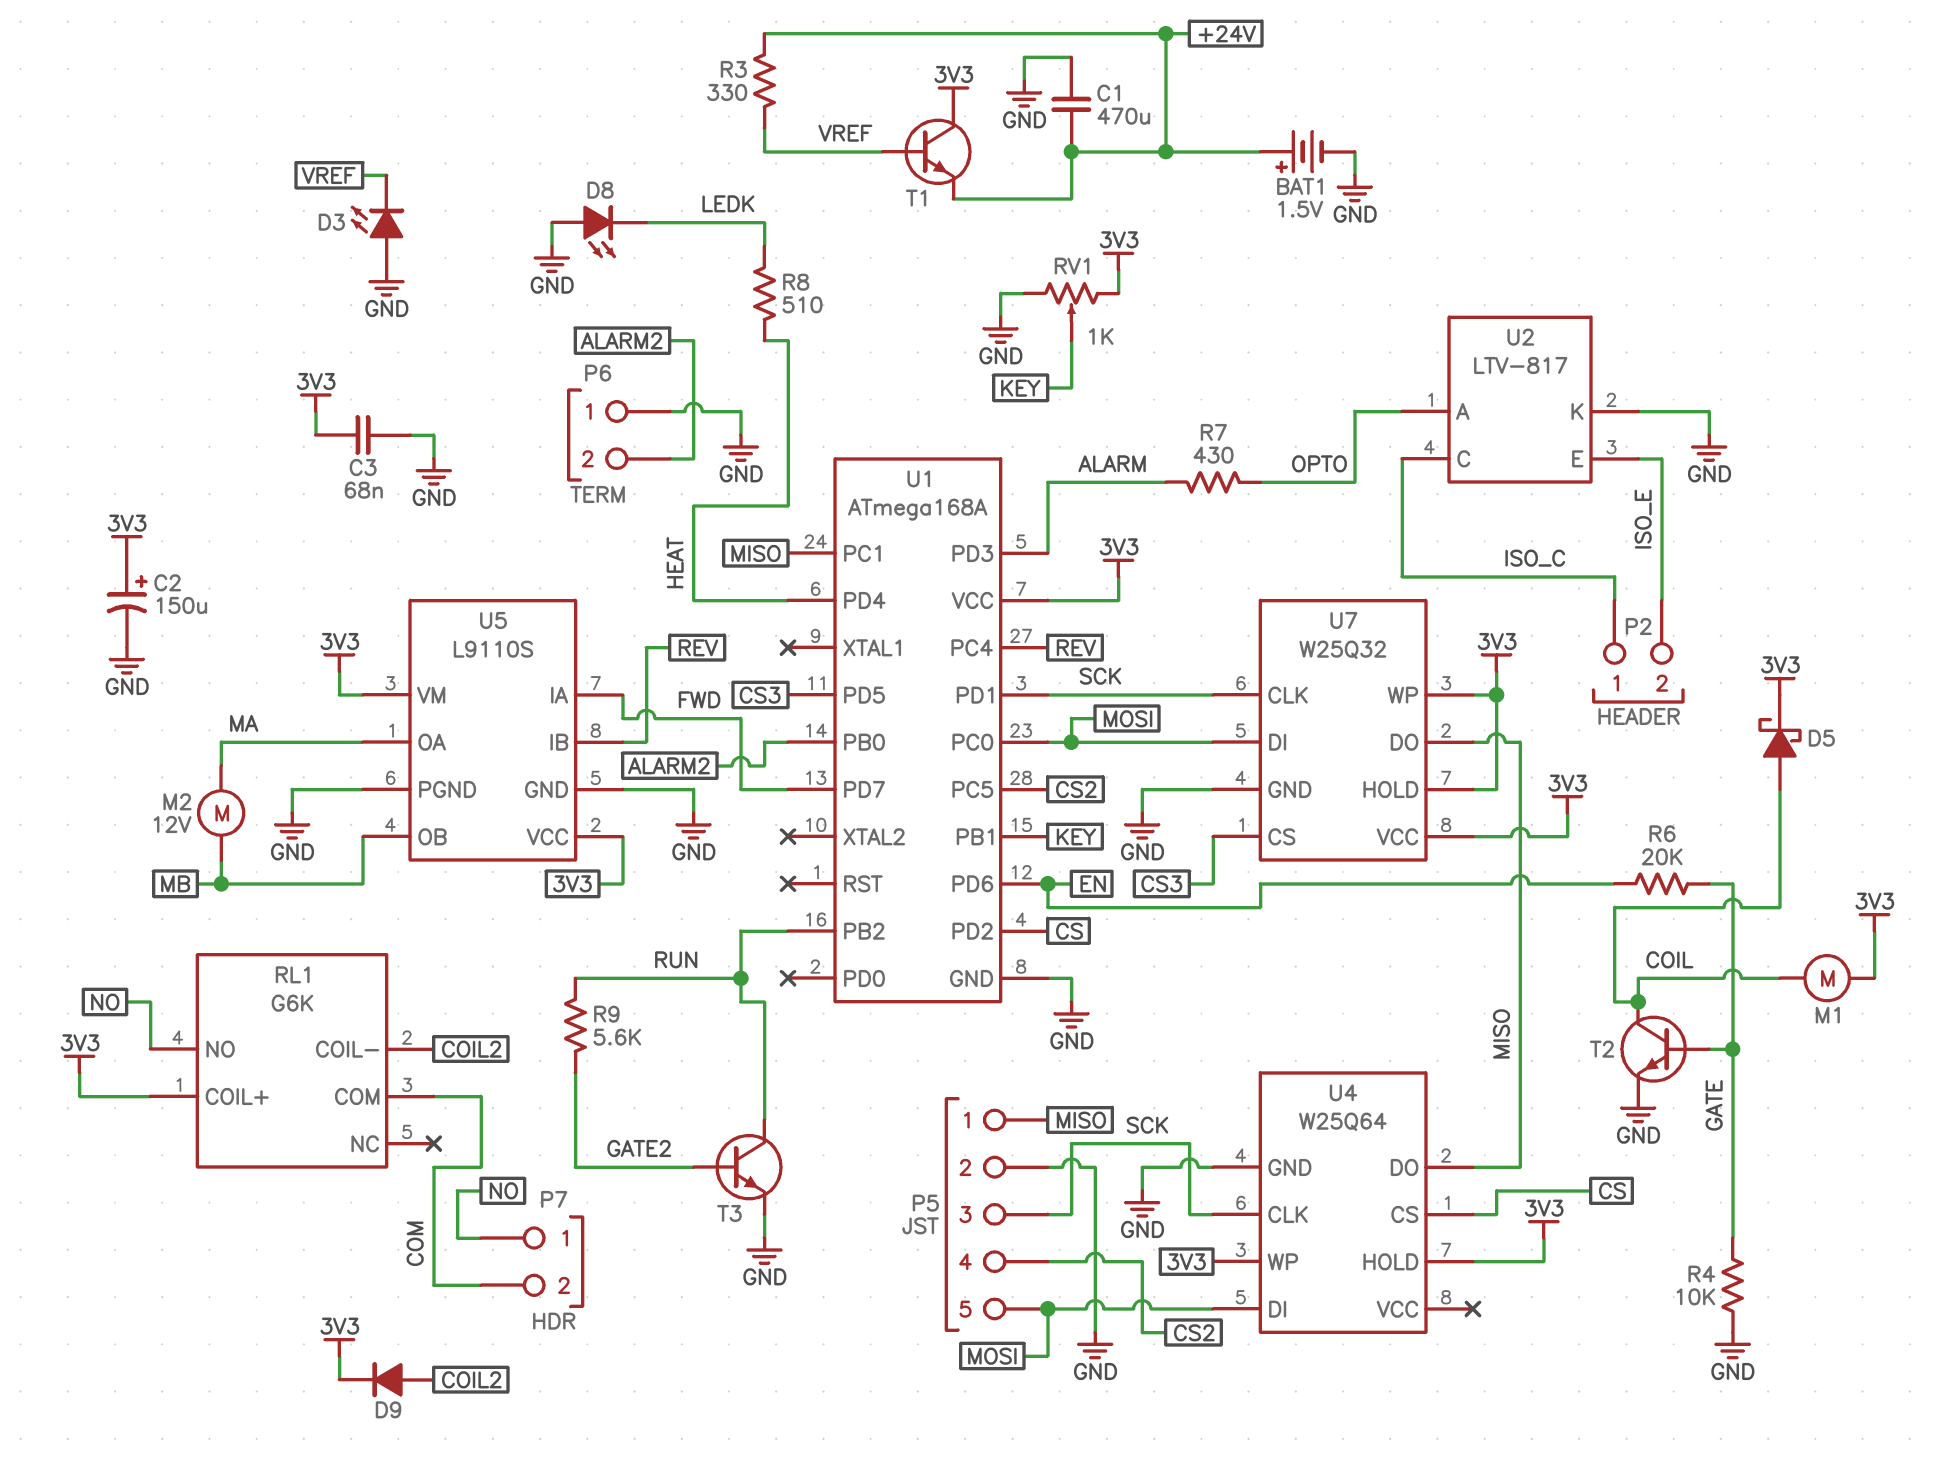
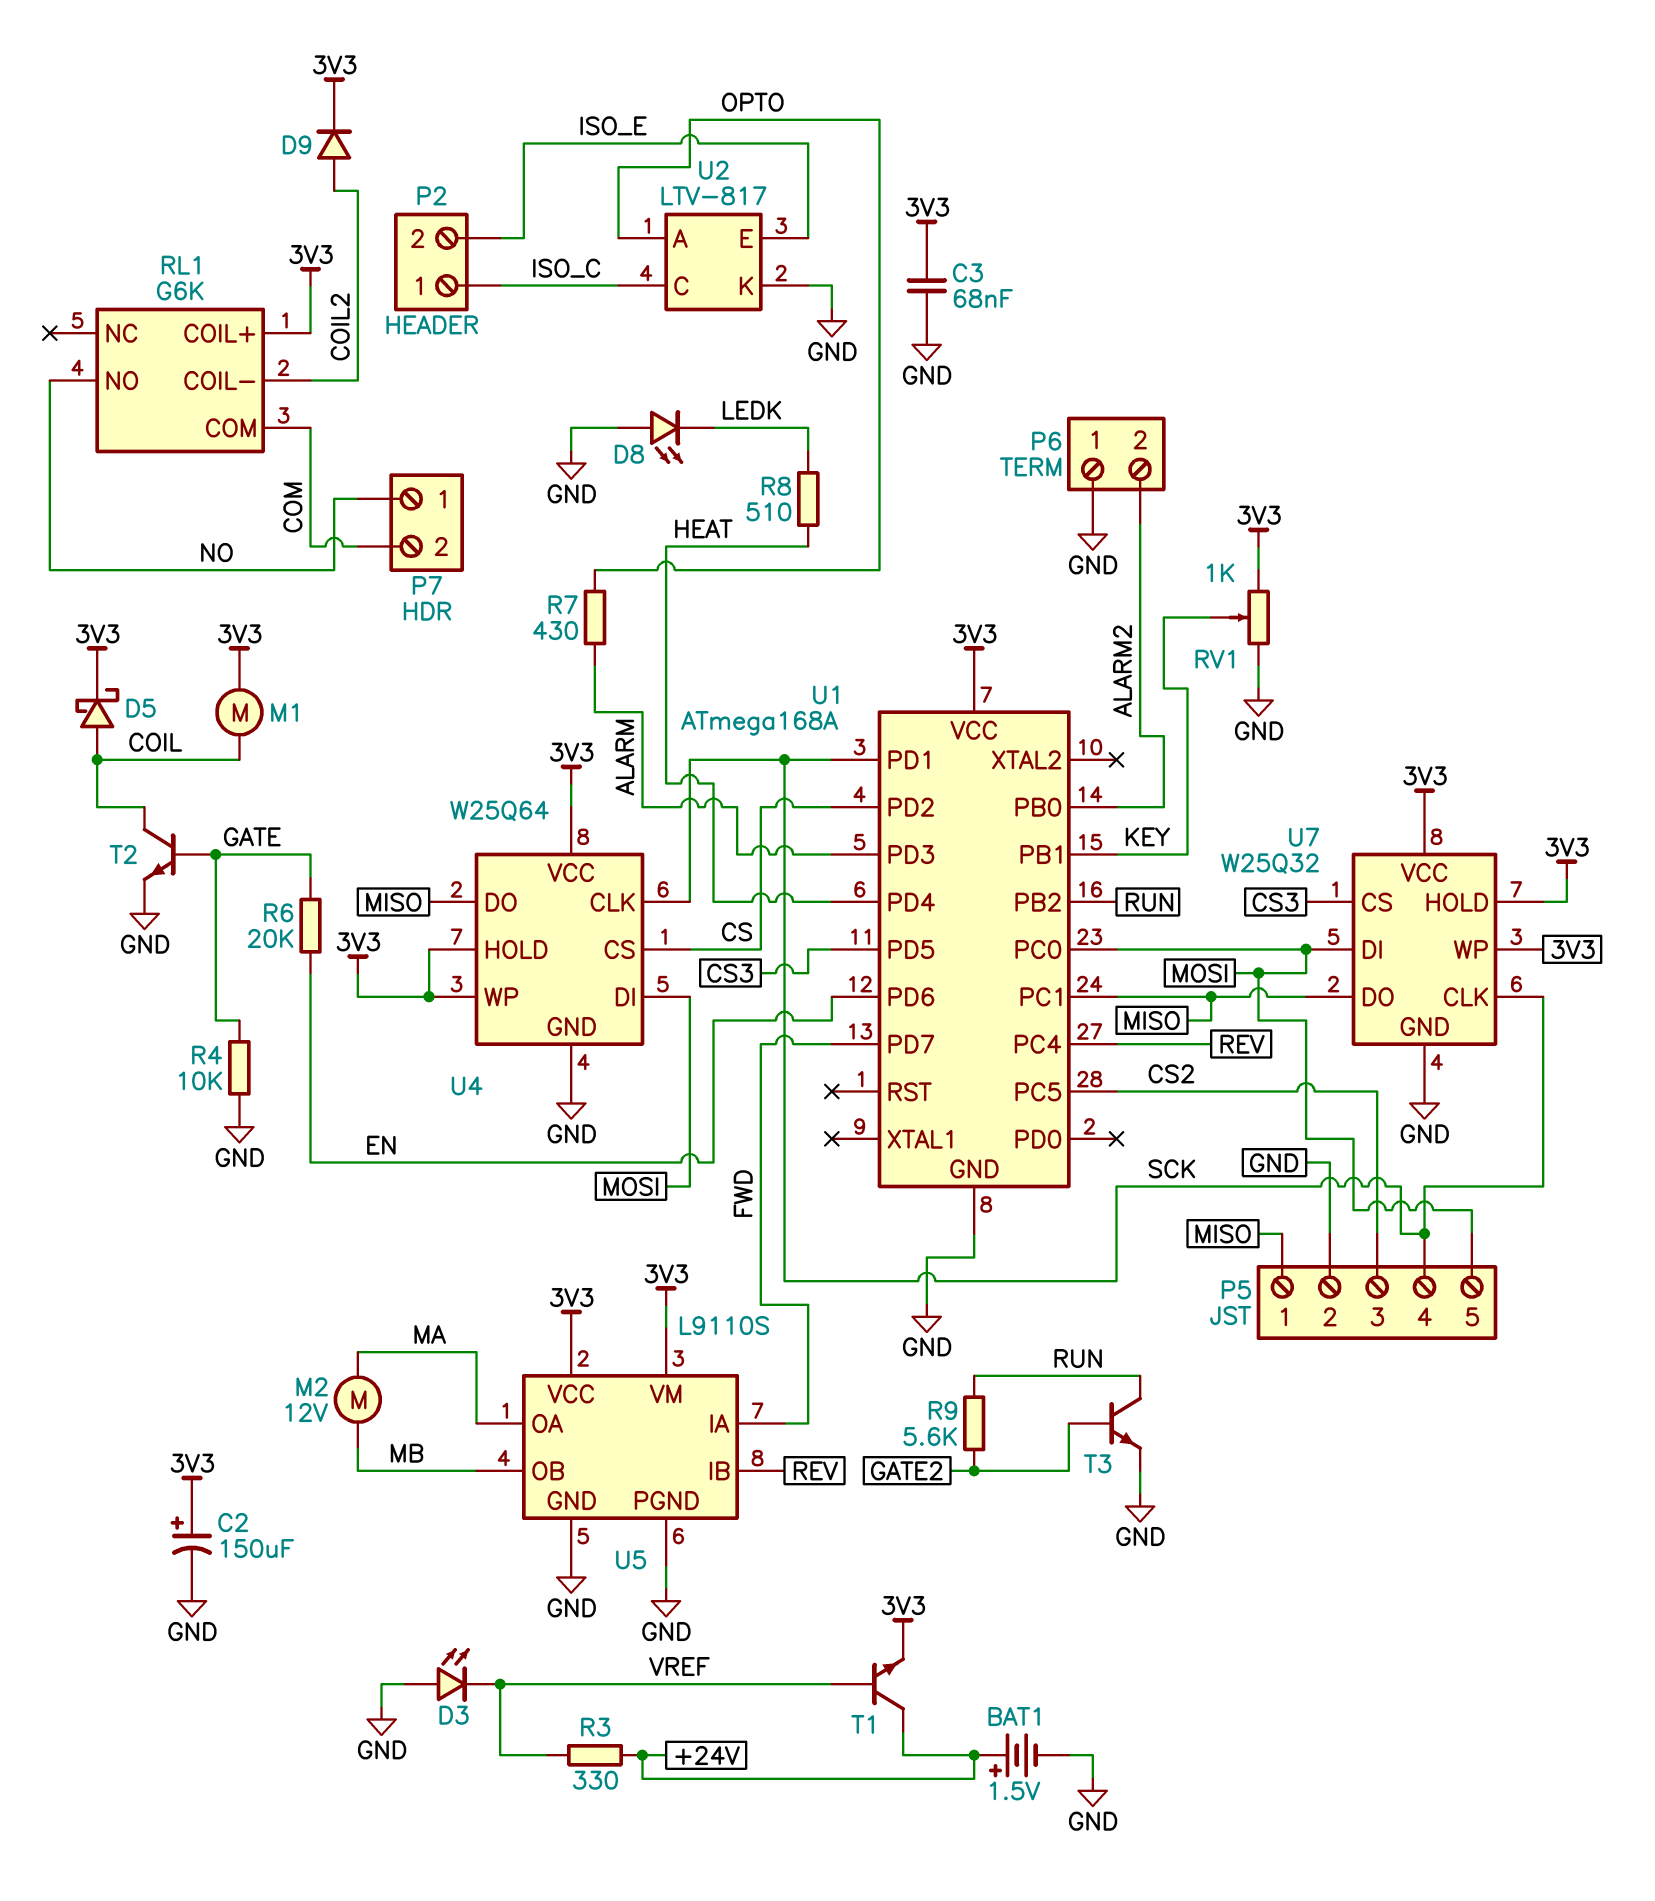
C1: 470uF (+24V, GND) -> none
P5 pin 3: SCK -> CS2
P5 pin 4: CS2 -> SCK
T1: NPN (B VREF, C 3V3, E +24V) -> NPN (B VREF, C +24V, E 3V3)
U4 pin VCC: none -> 3V3

